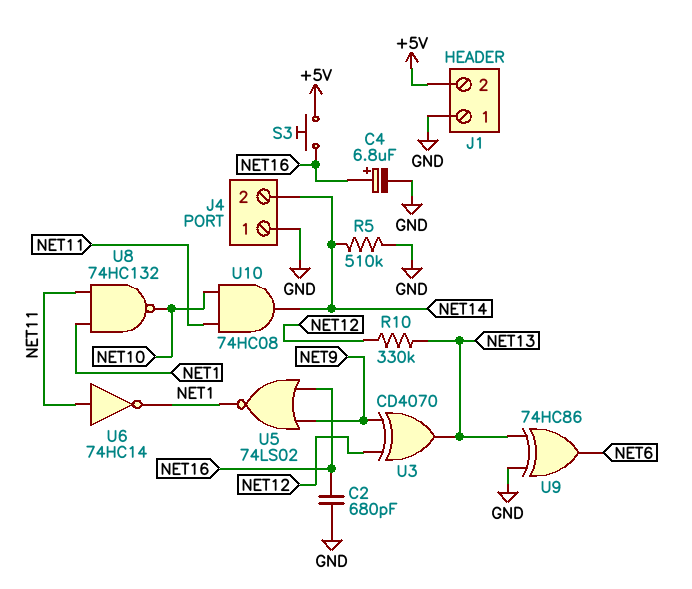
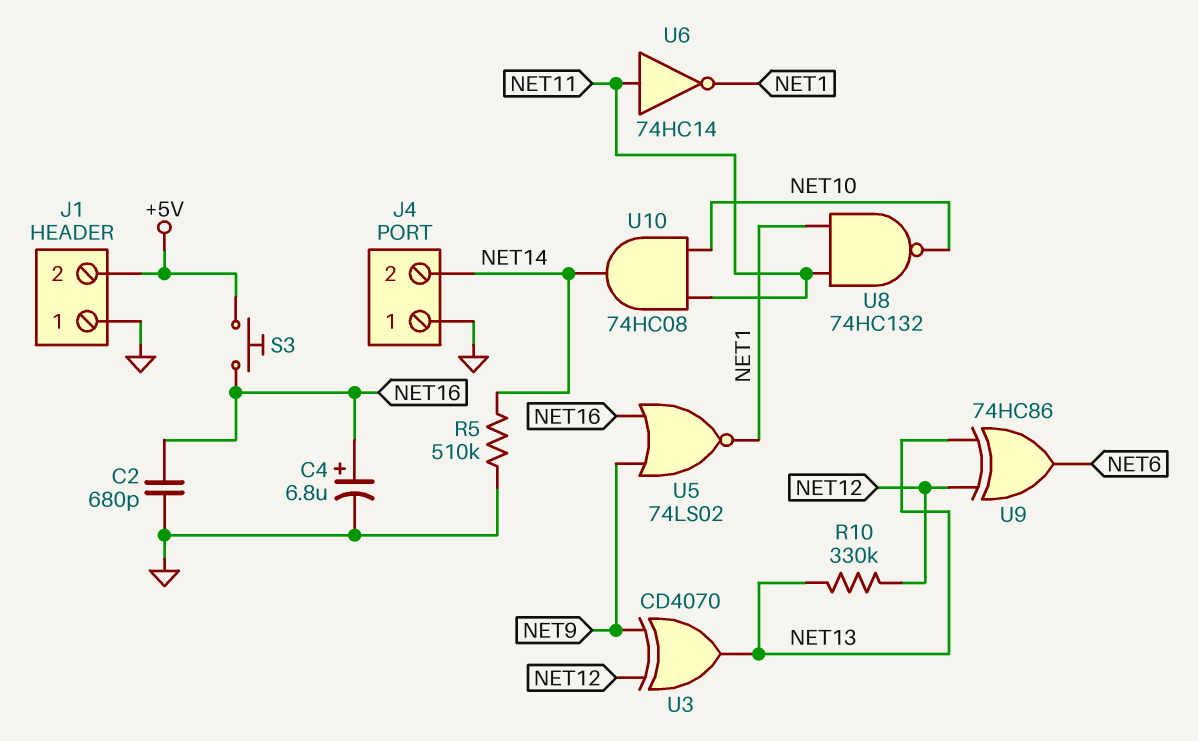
U9: XOR 74HC86 (in GND, in NET13, out NET6) -> XOR 74HC86 (in NET12, in NET13, out NET6)

